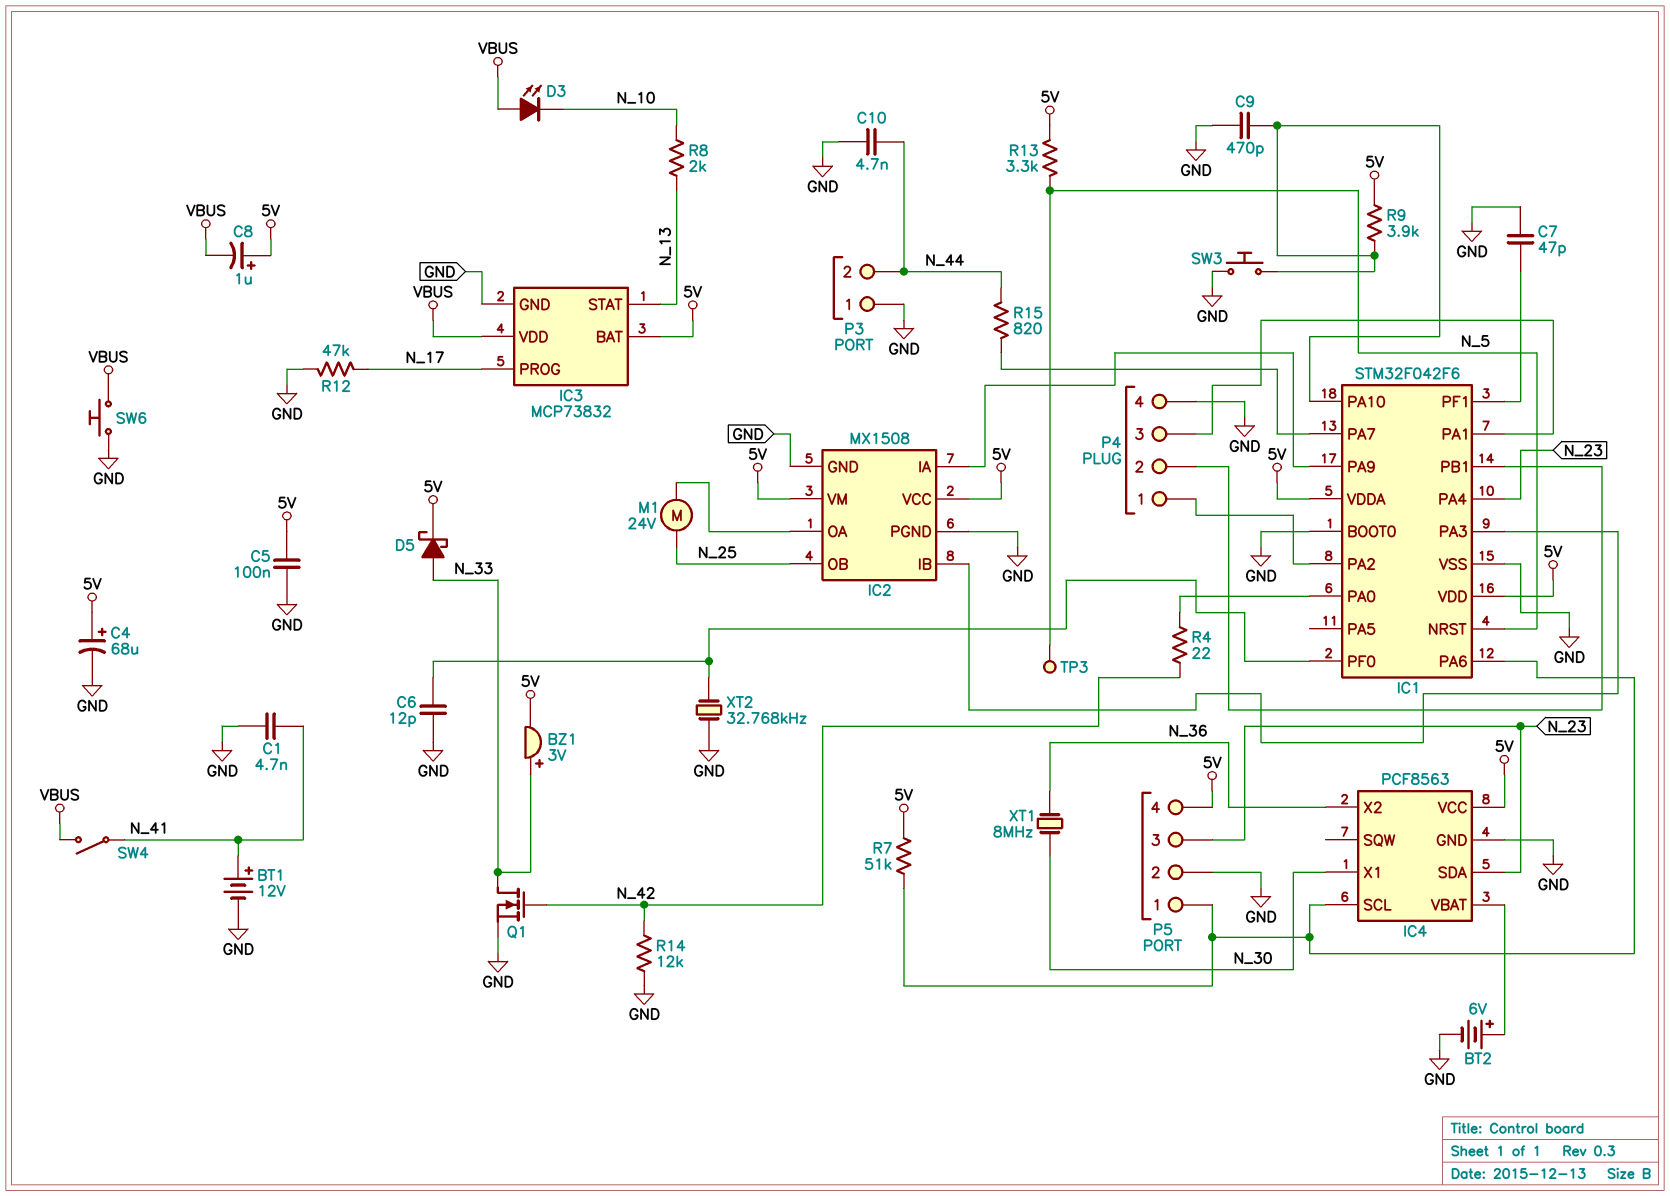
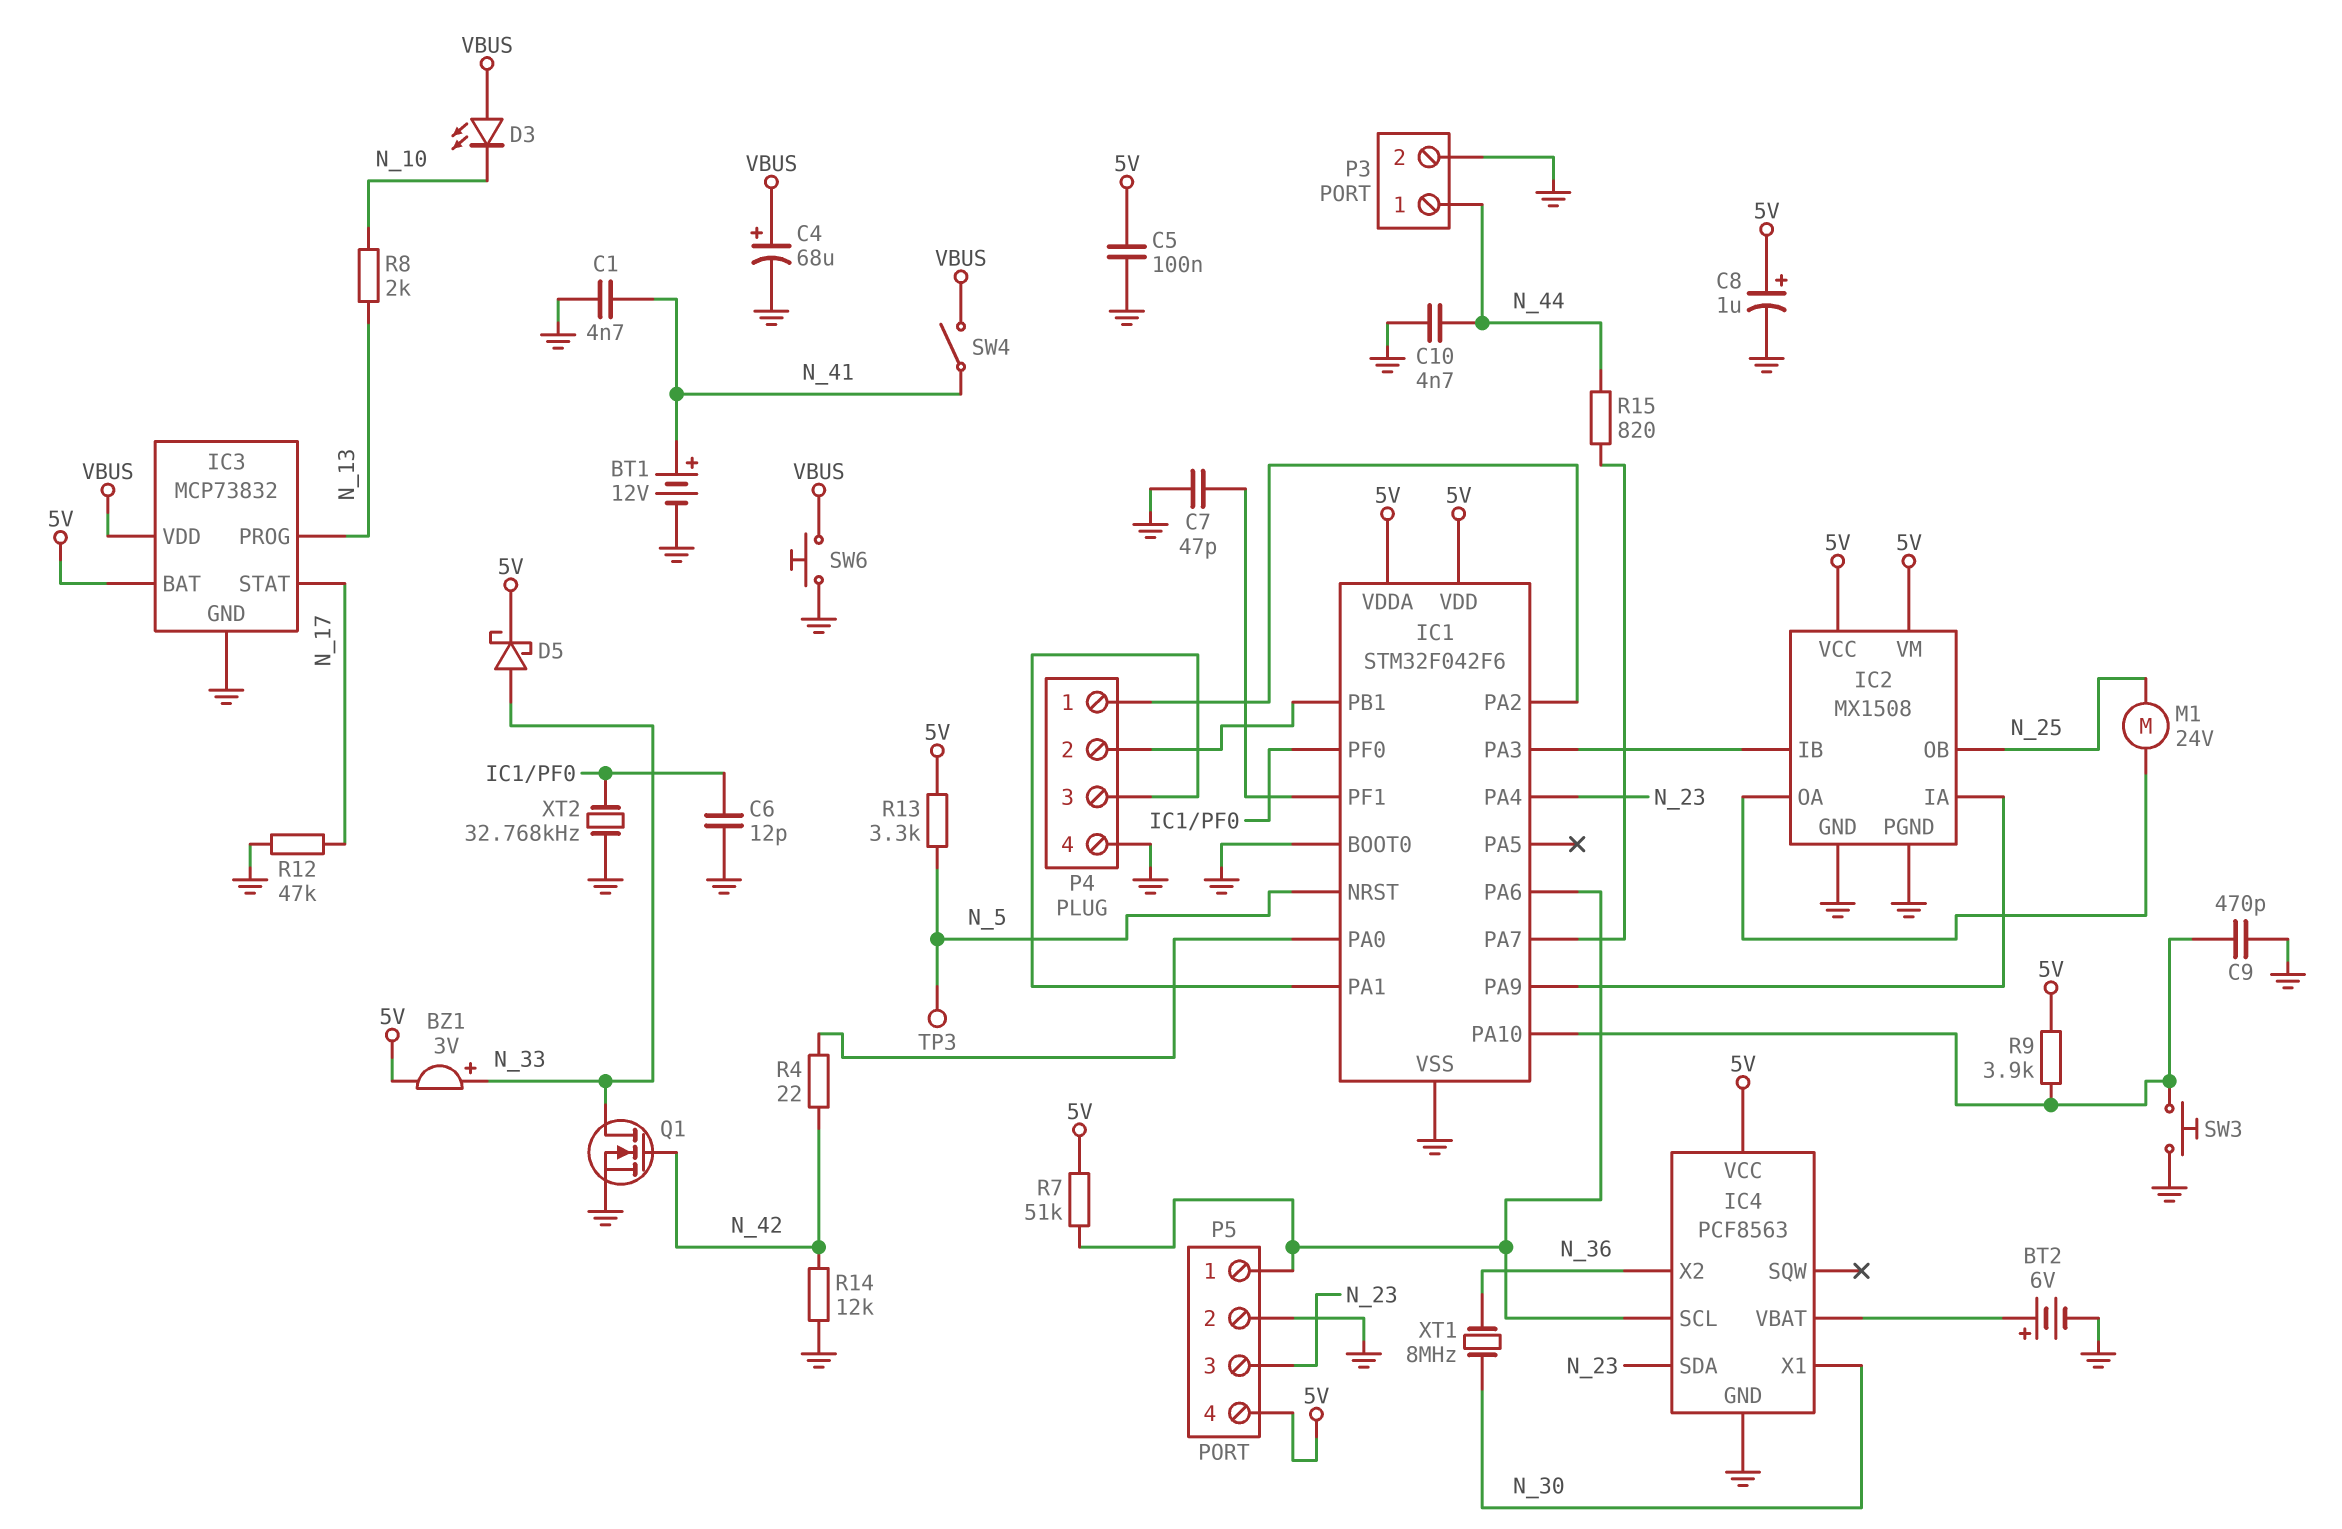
C4: 68uF (plus 5V, minus GND) -> 68uF (plus VBUS, minus GND)
C8: 1uF (plus 5V, minus VBUS) -> 1uF (plus 5V, minus GND)
IC3 pin PROG: N_17 -> N_13
IC3 pin STAT: N_13 -> N_17
P3 pin 1: GND -> N_44
P3 pin 2: N_44 -> GND

